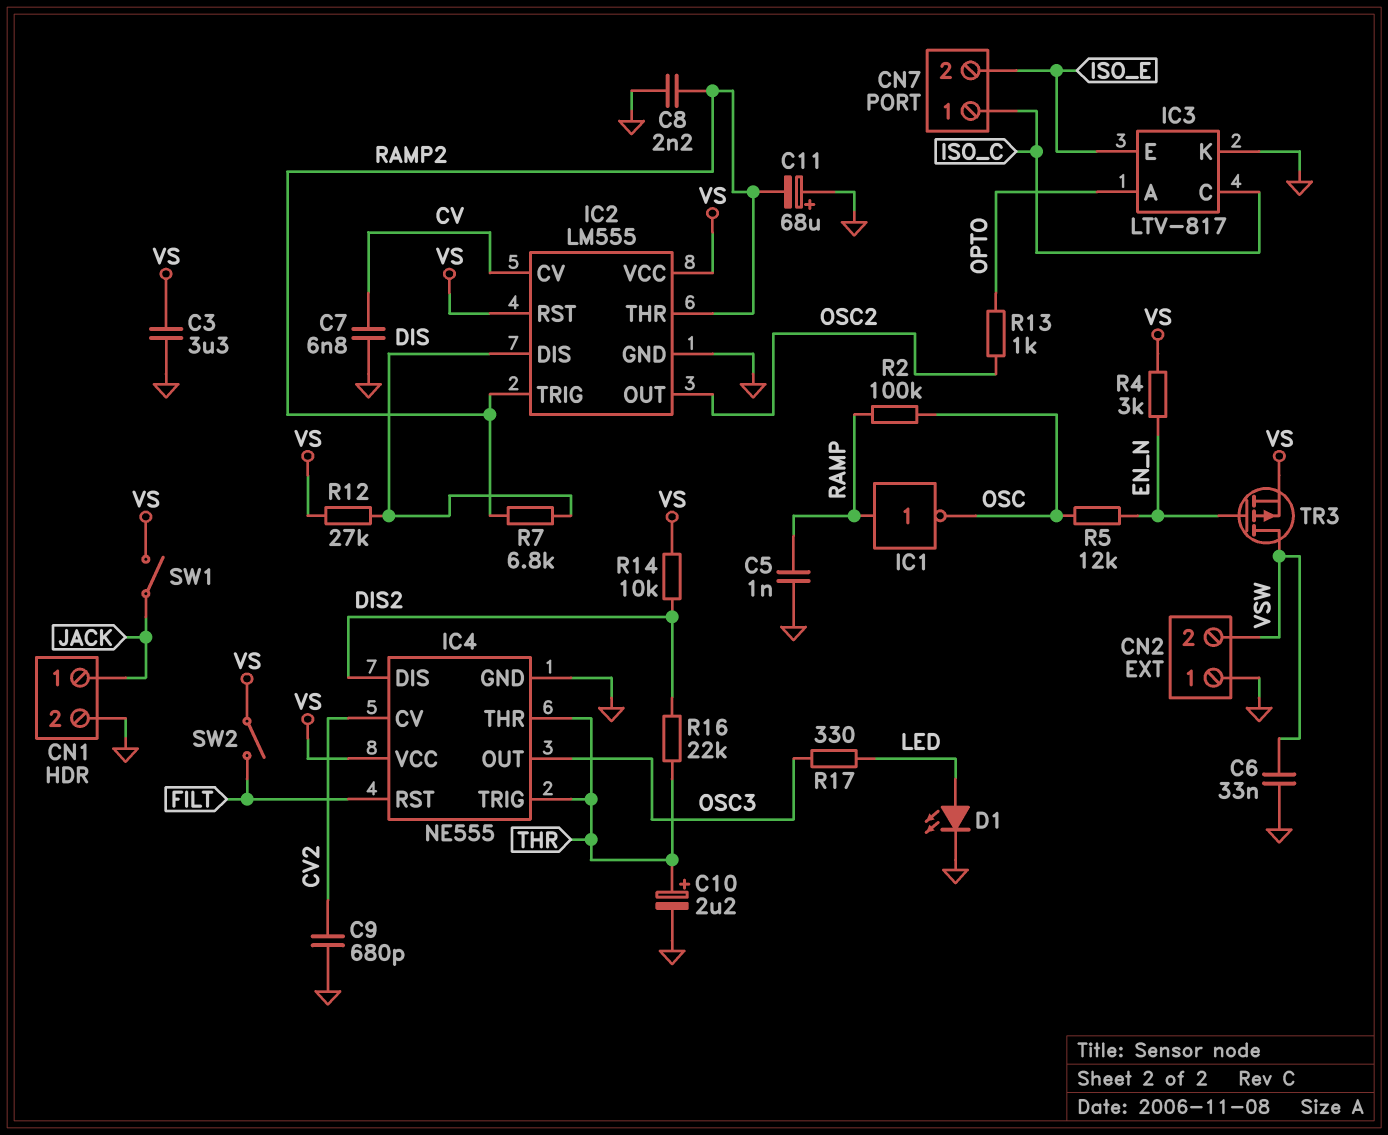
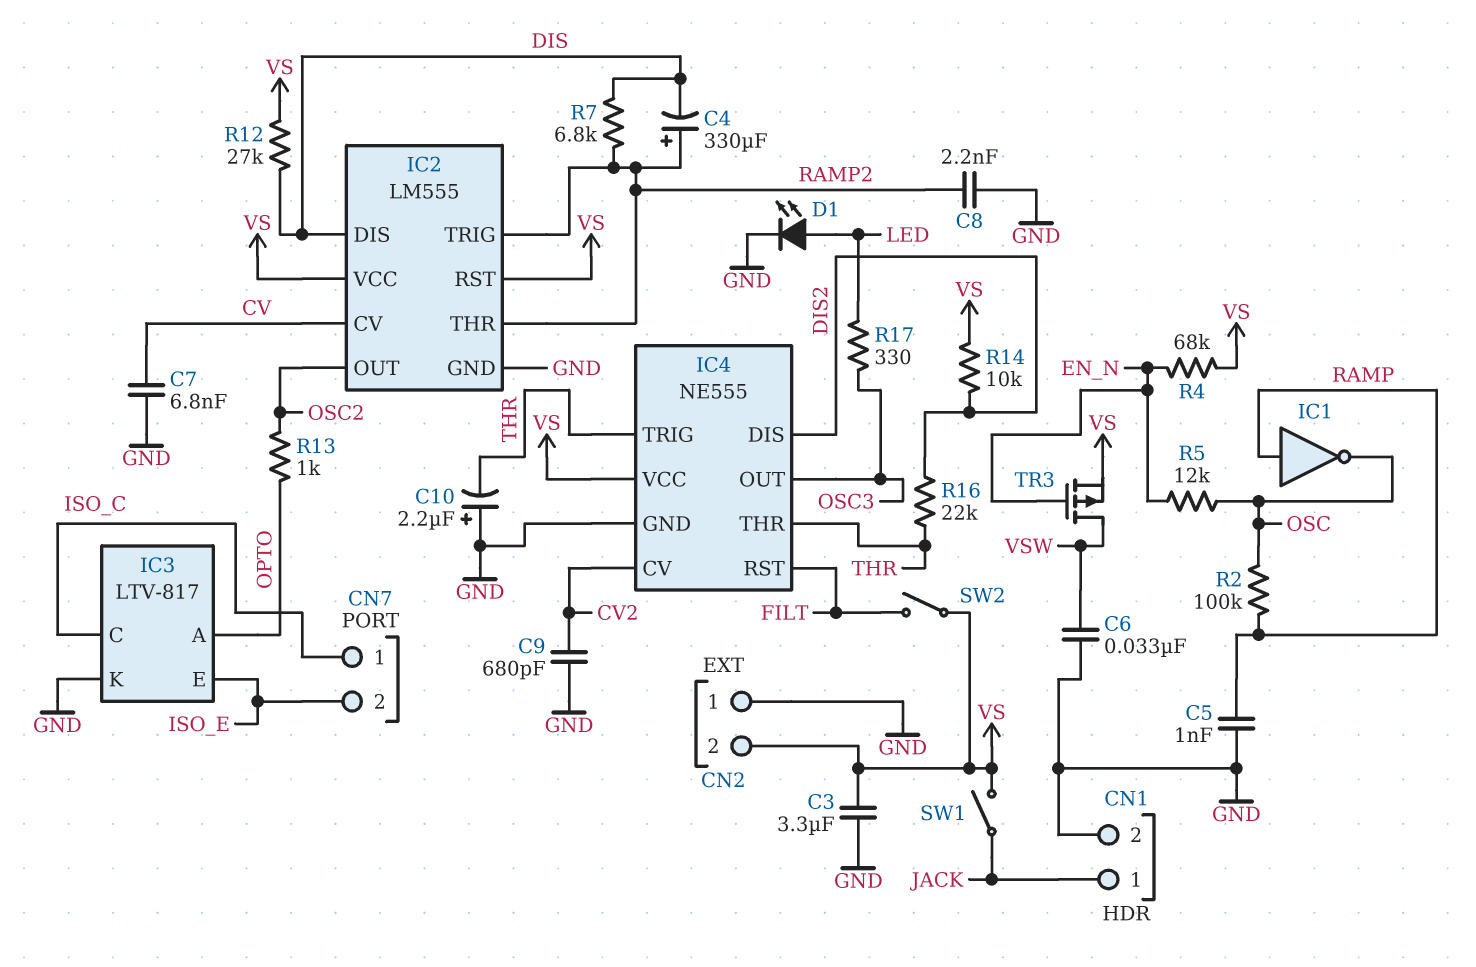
C4: none -> 330uF (plus RAMP2, minus DIS)
C10: 2.2uF (plus THR, minus GND) -> 2.2uF (plus GND, minus THR)
C11: 68uF (plus GND, minus RAMP2) -> none
CN2 pin 2: VSW -> VS
R4: 3k (EN_N, VS) -> 68k (EN_N, VS)

